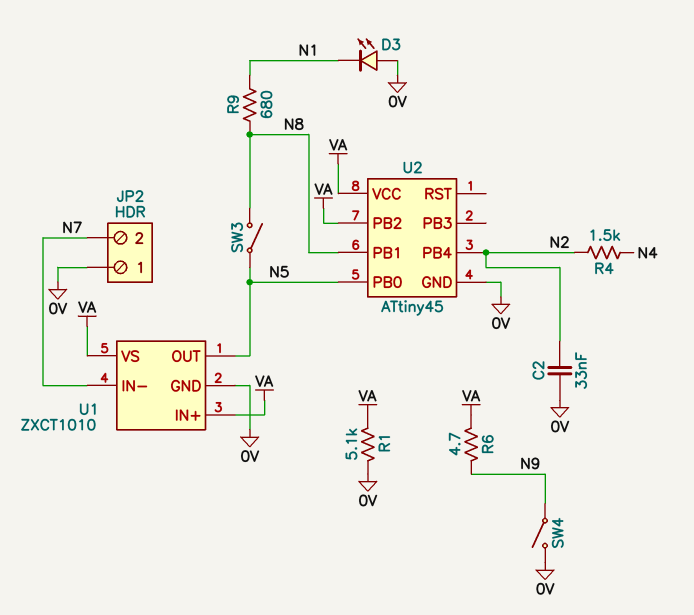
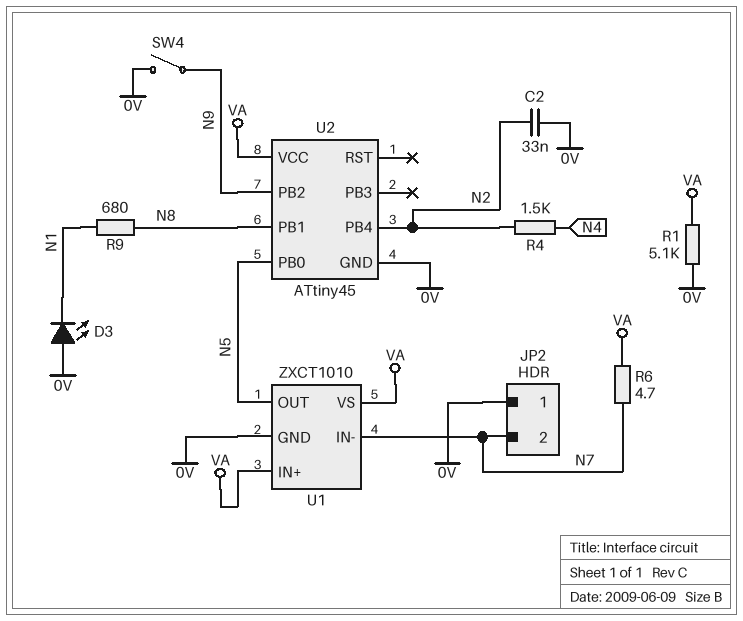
R6: 4.7 (N9, VA) -> 4.7 (N7, VA)
SW3: switch (N5, N8) -> none
U2 pin PB2: VA -> N9

